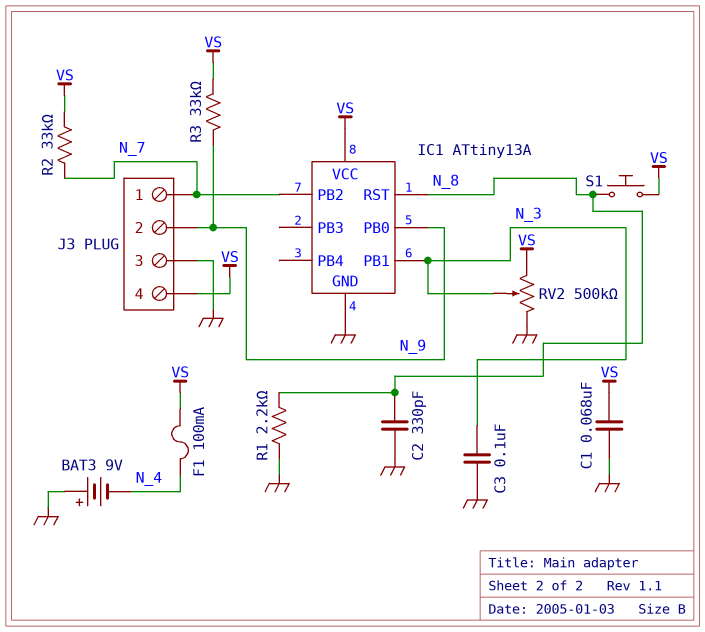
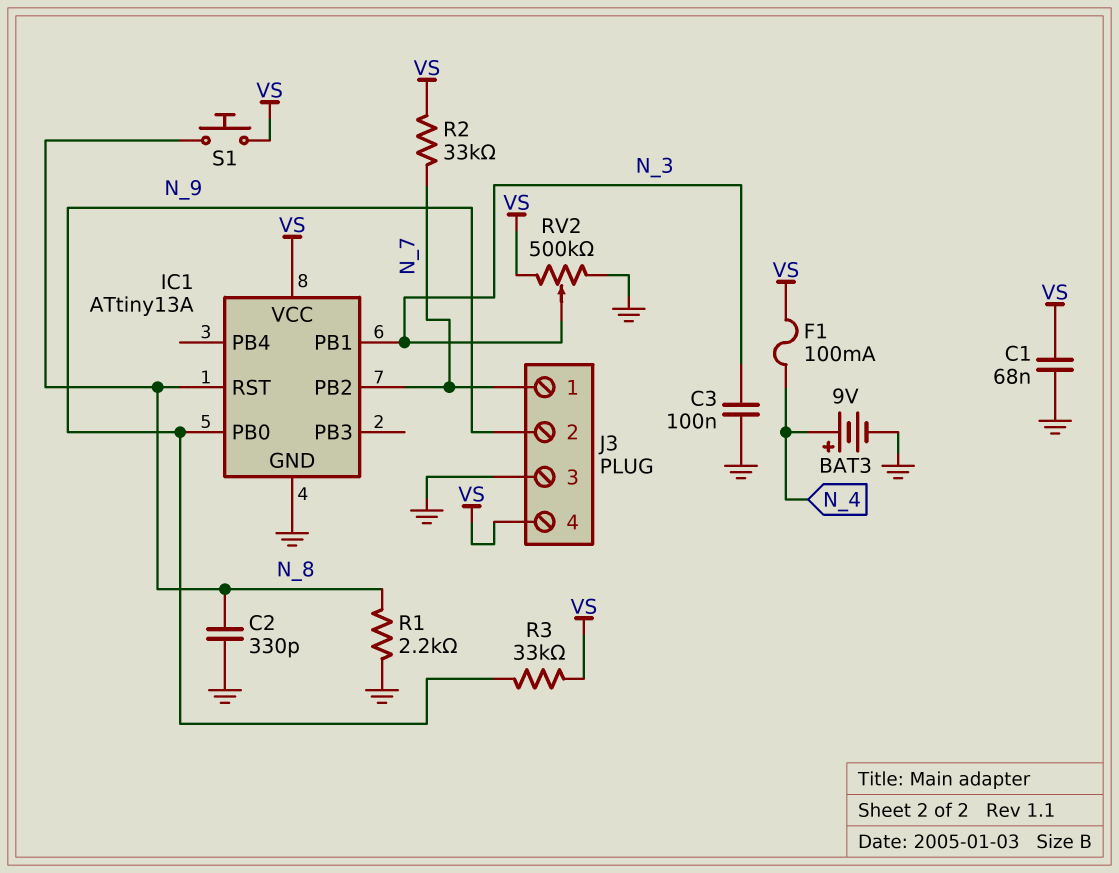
BAT3: 9V (plus GND, minus N_4) -> 9V (plus N_4, minus GND)

